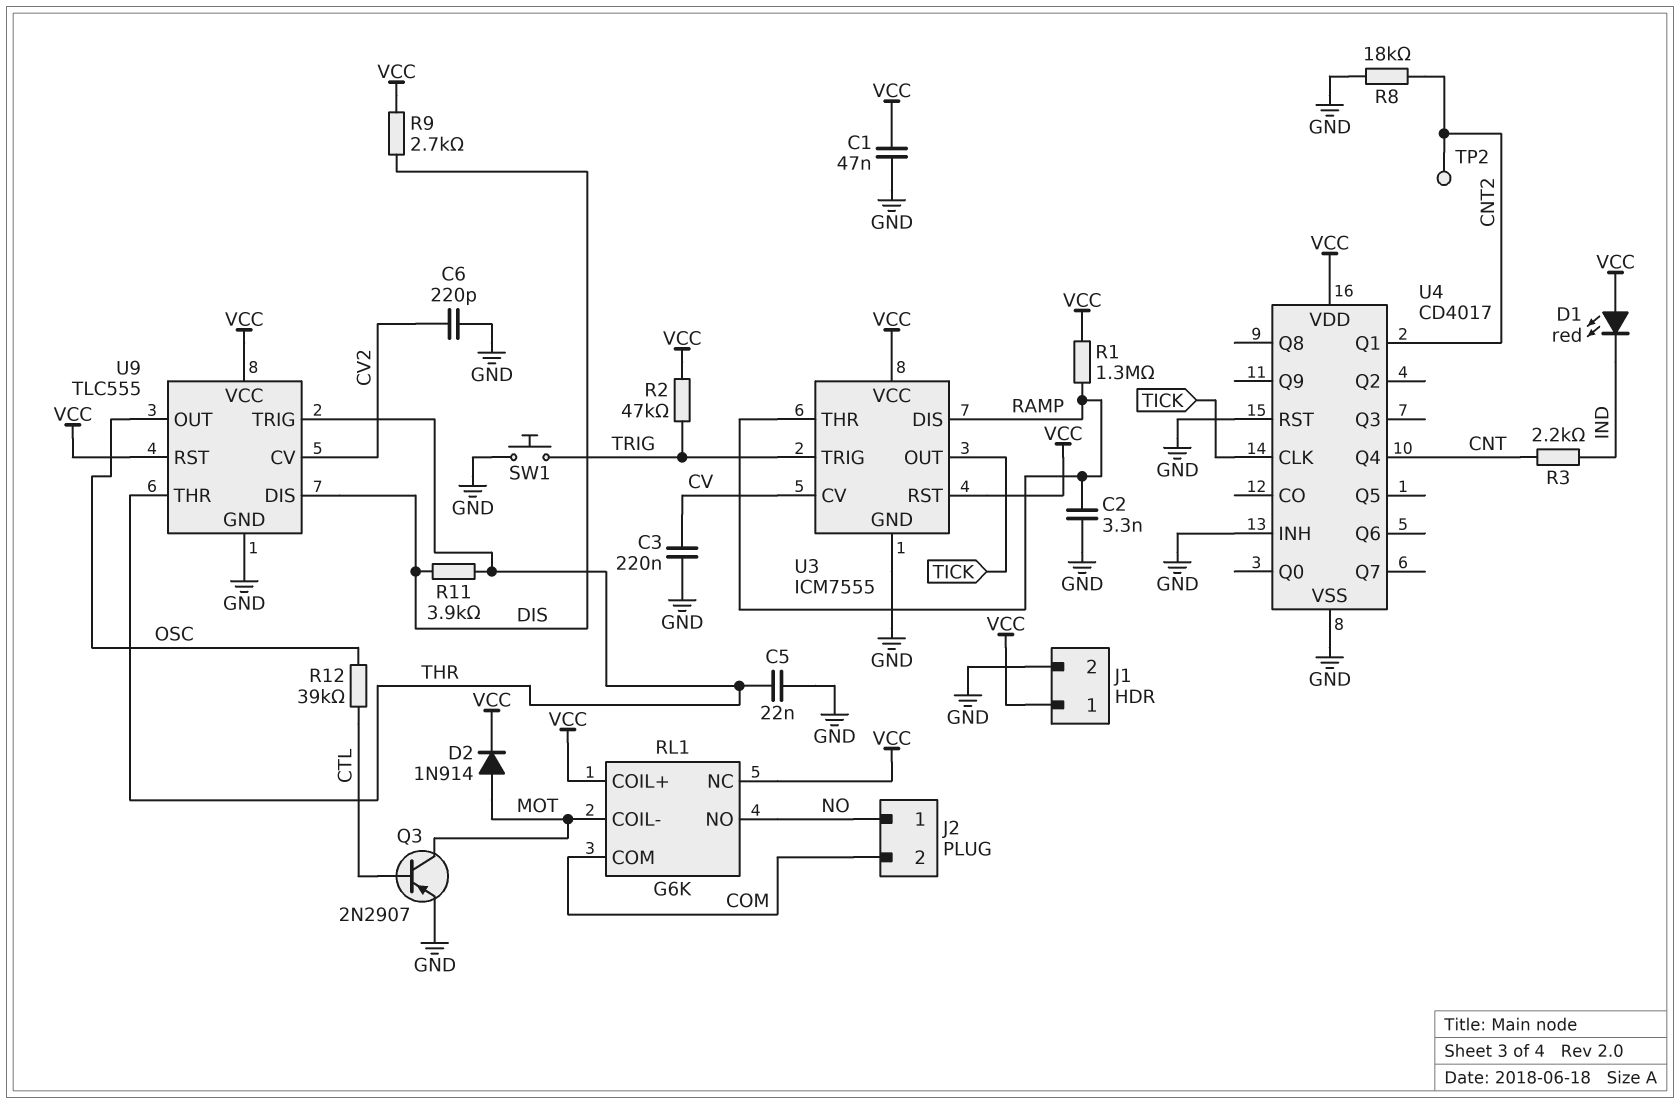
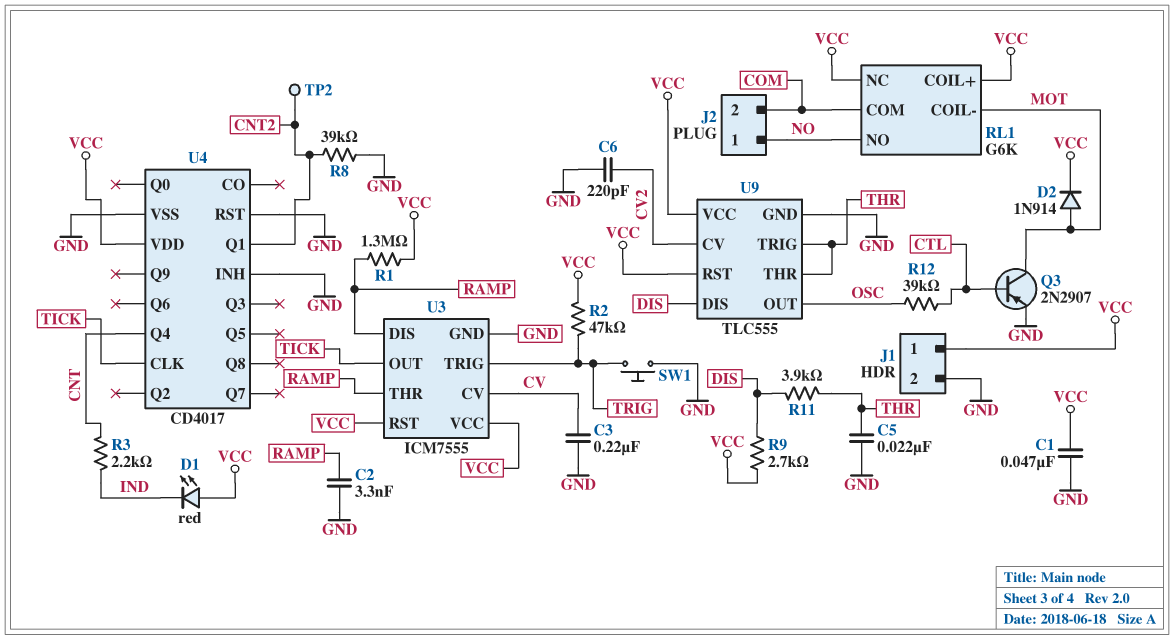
R8: 18k (CNT2, GND) -> 39k (CNT2, GND)

